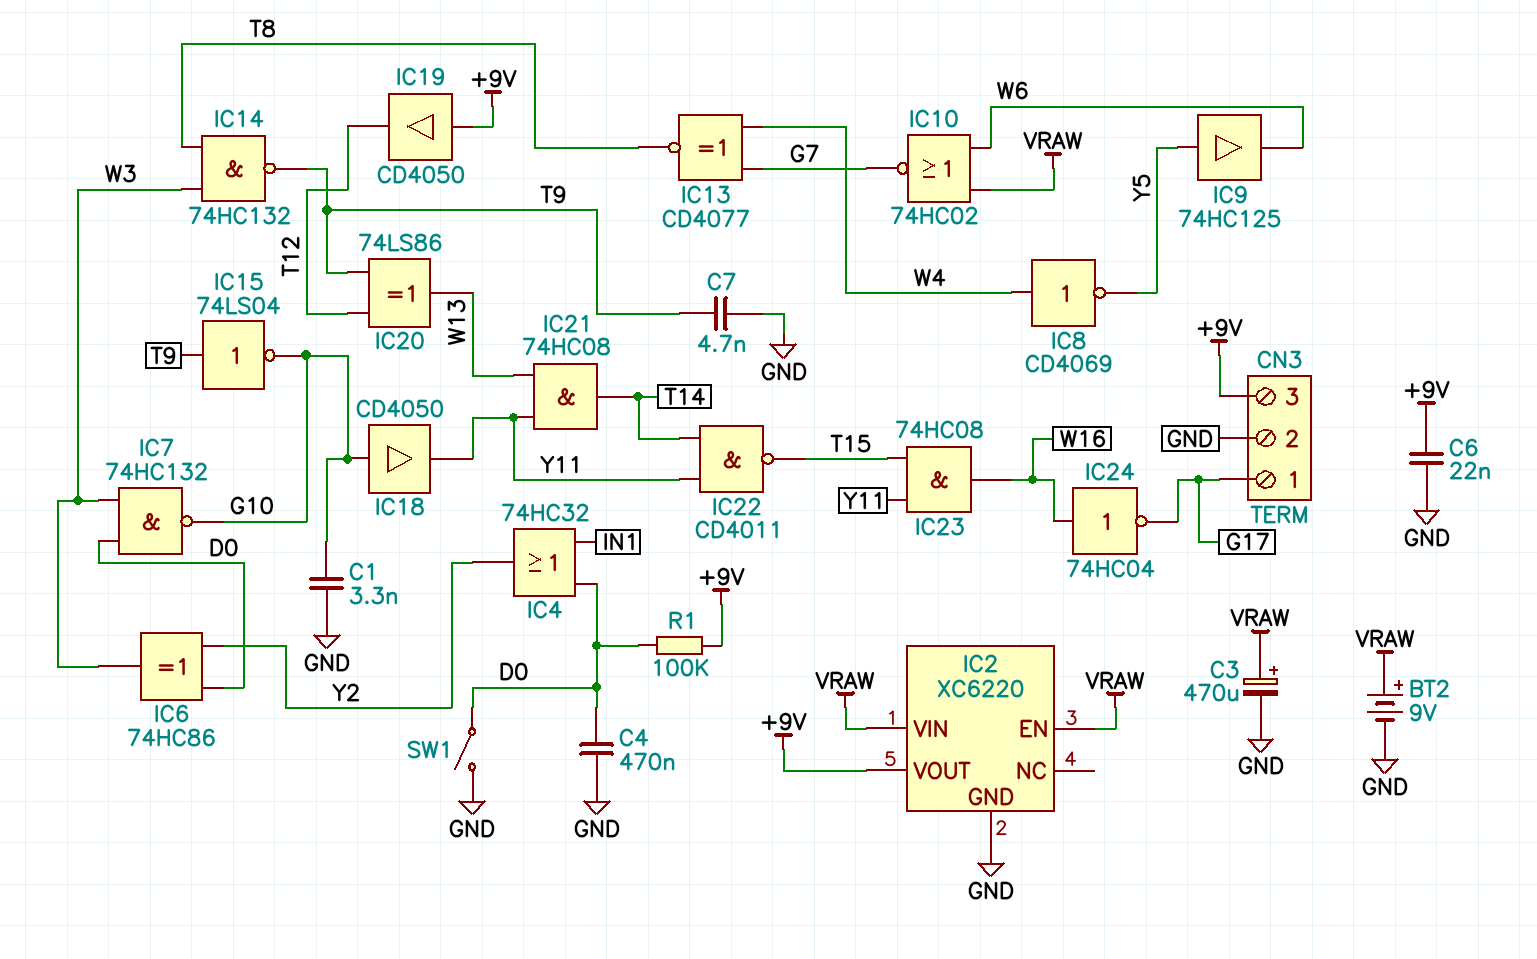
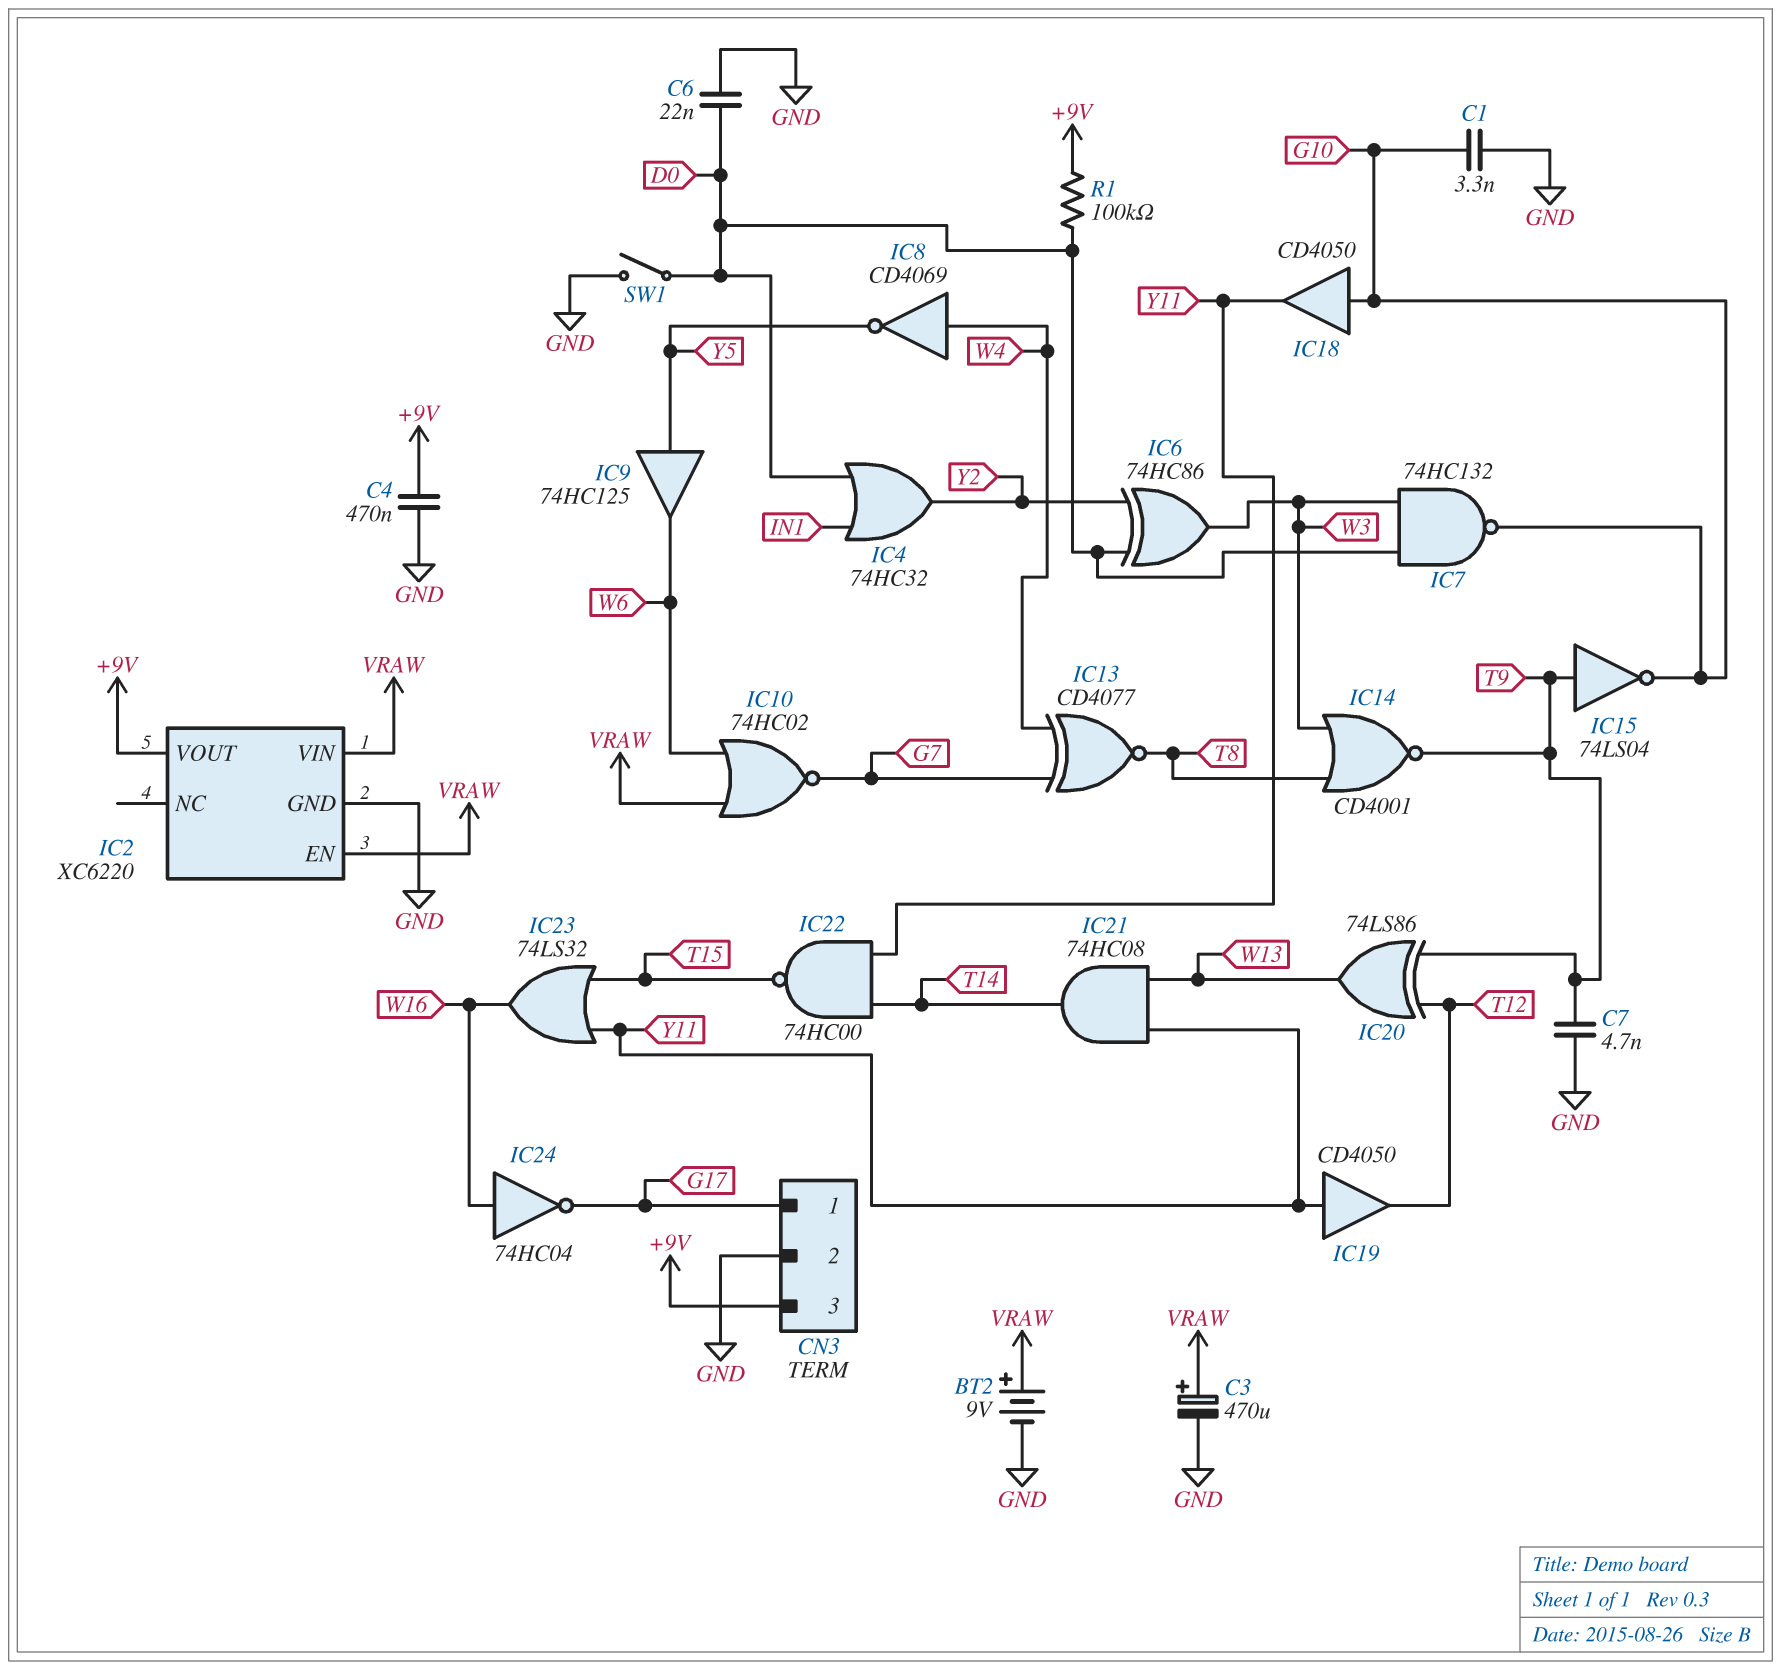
C4: 470nF (D0, GND) -> 470nF (+9V, GND)
C6: 22nF (+9V, GND) -> 22nF (D0, GND)
IC14: NAND 74HC132 (in T8, in W3, out T9) -> NOR CD4001 (in T8, in W3, out T9)
IC19: buffer CD4050 (in +9V, out T12) -> buffer CD4050 (in Y11, out T12)
IC22: NAND CD4011 (in T14, in Y11, out T15) -> NAND 74HC00 (in T14, in Y11, out T15)
IC23: AND 74HC08 (in T15, in Y11, out W16) -> OR 74LS32 (in T15, in Y11, out W16)

